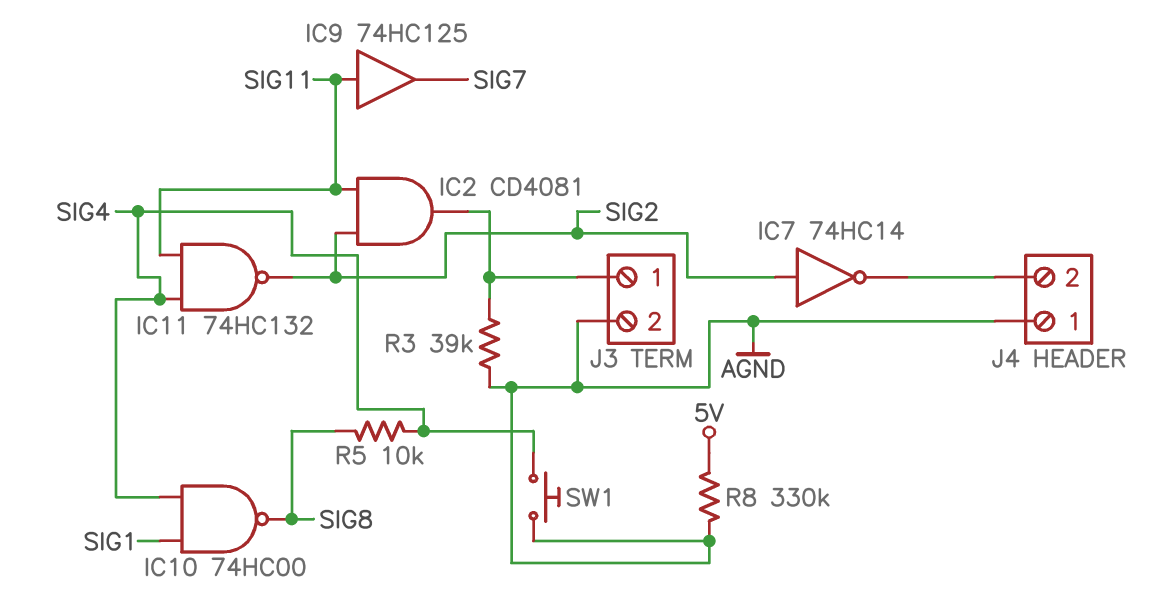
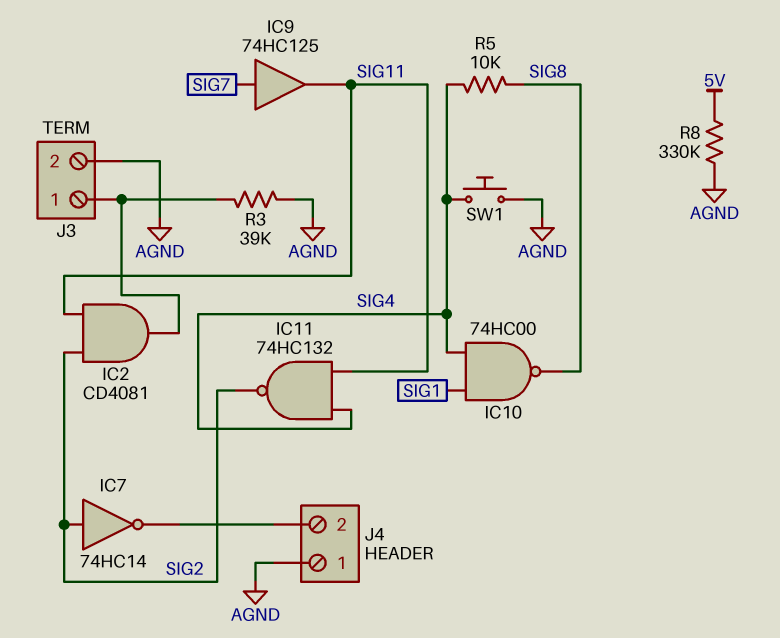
IC9: buffer 74HC125 (in SIG11, out SIG7) -> buffer 74HC125 (in SIG7, out SIG11)

